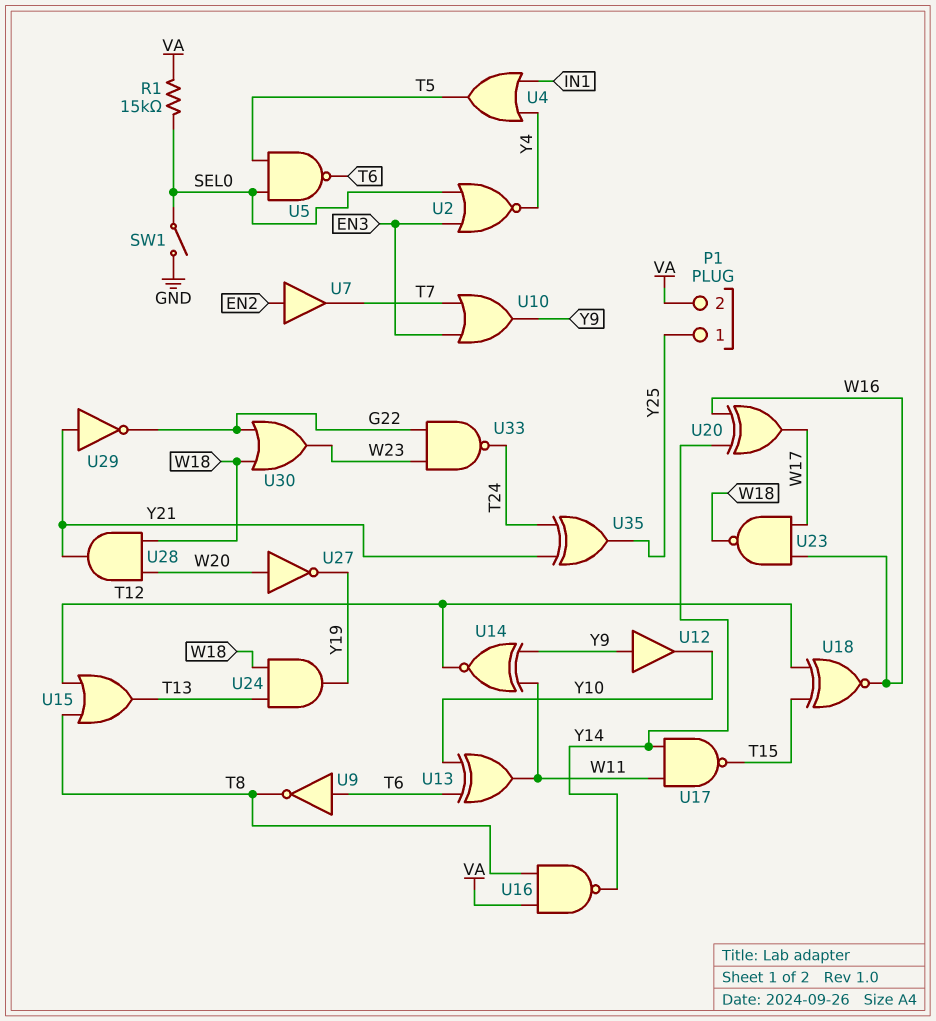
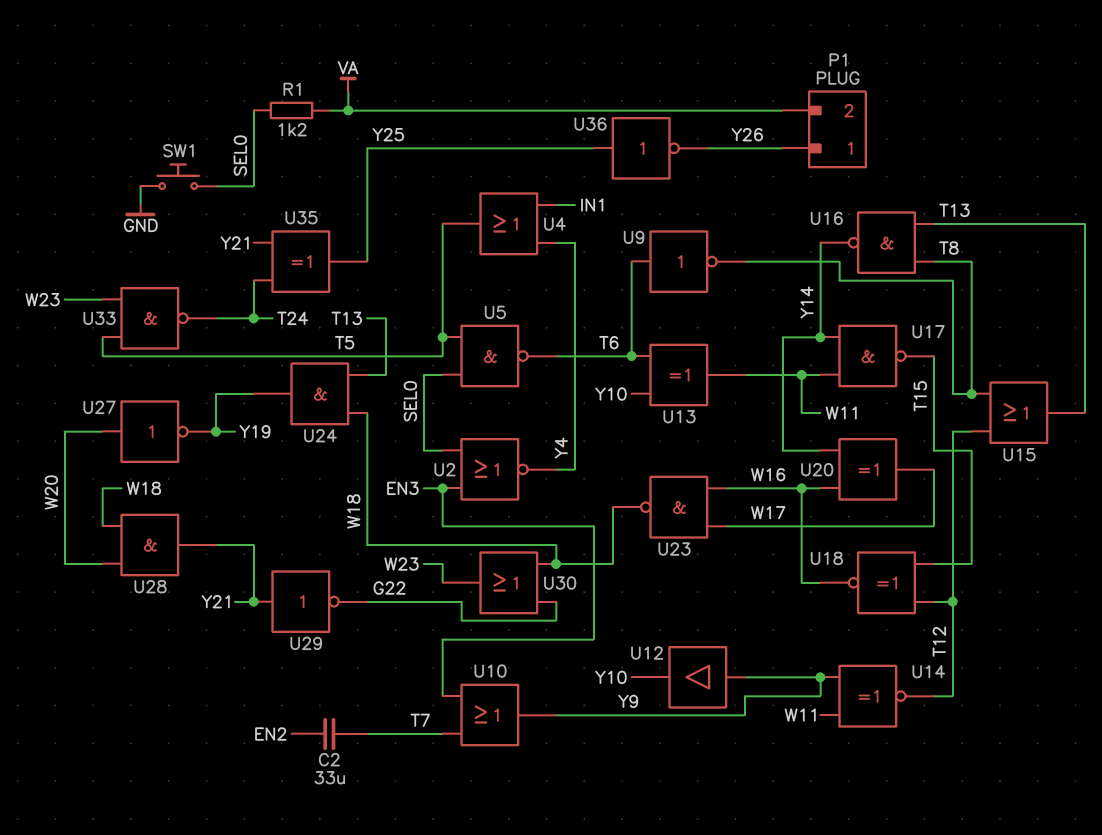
C2: none -> 33uF (EN2, T7)
P1 pin 1: Y25 -> Y26
R1: 15k (SEL0, VA) -> 1.2k (SEL0, VA)
SW1: switch (GND, SEL0) -> button (GND, SEL0)
U7: buffer (in EN2, out T7) -> none
U16: NAND (in T8, in VA, out Y14) -> NAND (in T8, in T13, out Y14)
U33: NAND (in G22, in W23, out T24) -> NAND (in T5, in W23, out T24)
U36: none -> NOT (in Y25, out Y26)

